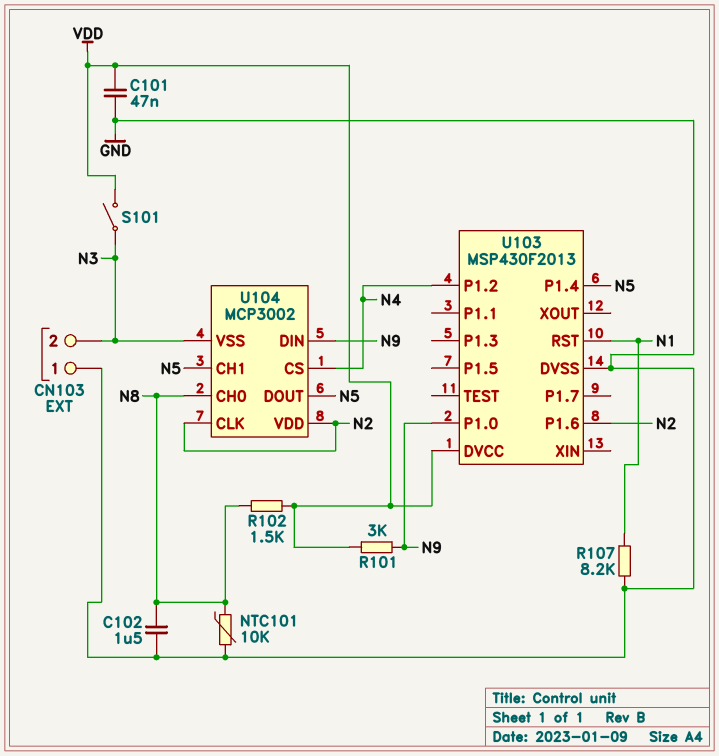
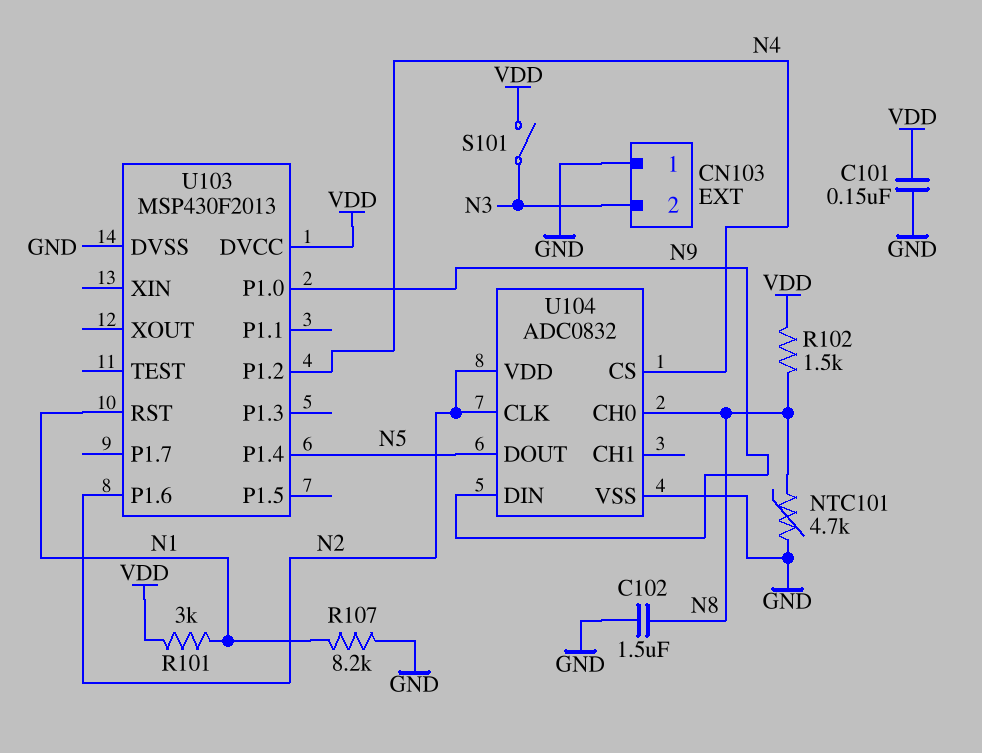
C101: 47nF (GND, VDD) -> 150nF (GND, VDD)
NTC101: 10k (GND, N8) -> 4.7k (GND, N8)
R101: 3k (N9, VDD) -> 3k (N1, VDD)
U104: MCP3002 -> ADC0832
U104 pin CH1: N5 -> none
U104 pin VSS: N3 -> GND

